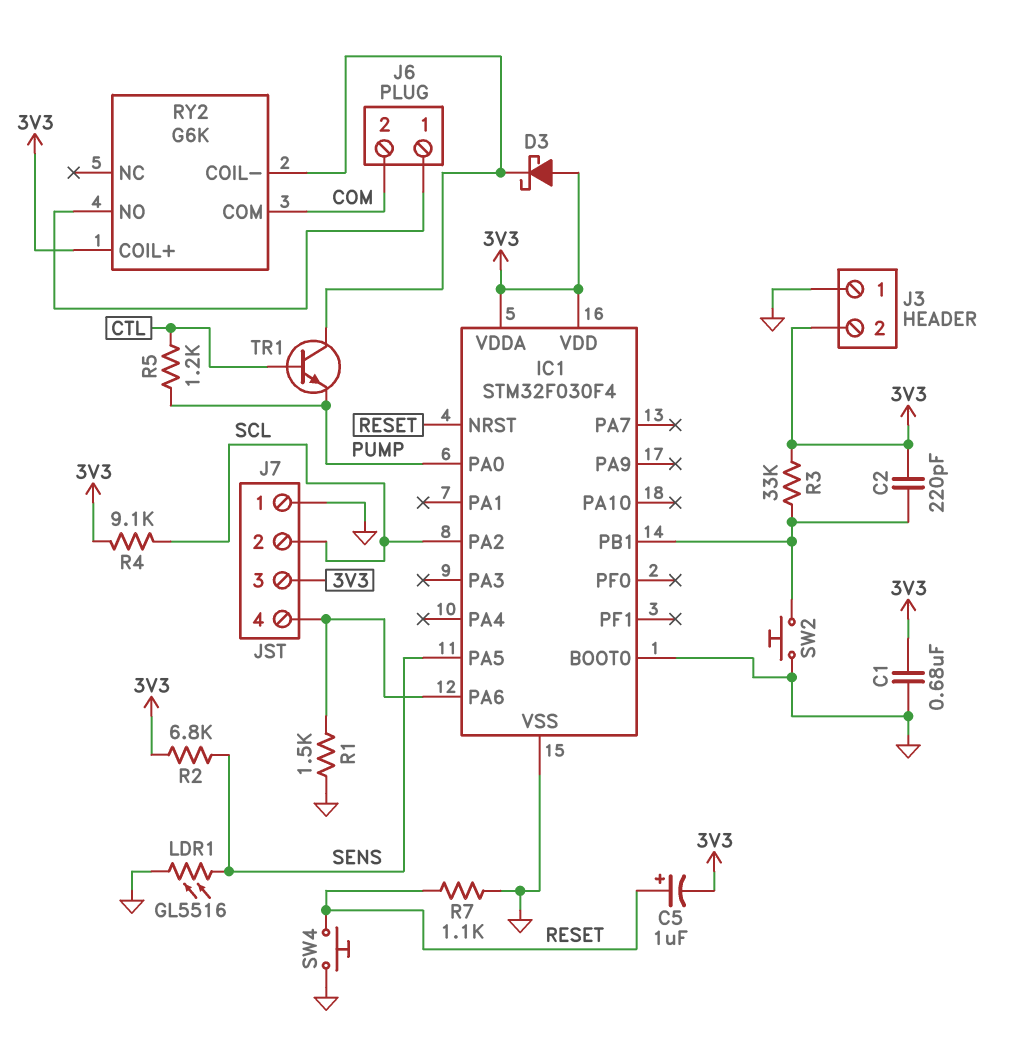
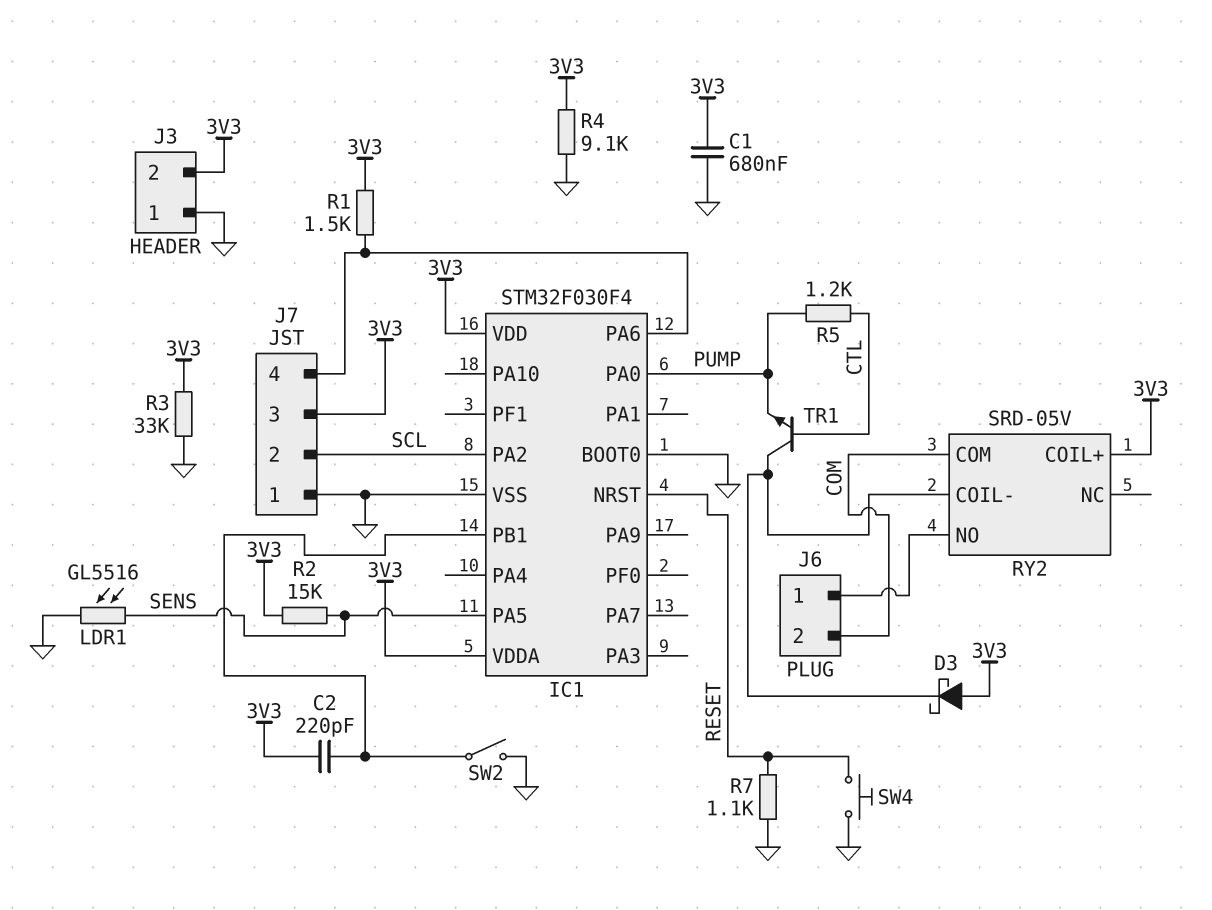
C5: 1uF (plus RESET, minus 3V3) -> none
R1: 1.5k (GND, IC1/PA6) -> 1.5k (3V3, IC1/PA6)
R2: 6.8k (3V3, SENS) -> 15k (3V3, SENS)
R3: 33k (3V3, IC1/PB1) -> 33k (3V3, GND)
R4: 9.1k (3V3, SCL) -> 9.1k (3V3, GND)
RY2: G6K -> SRD-05V
SW2: button (GND, IC1/PB1) -> switch (GND, IC1/PB1)

